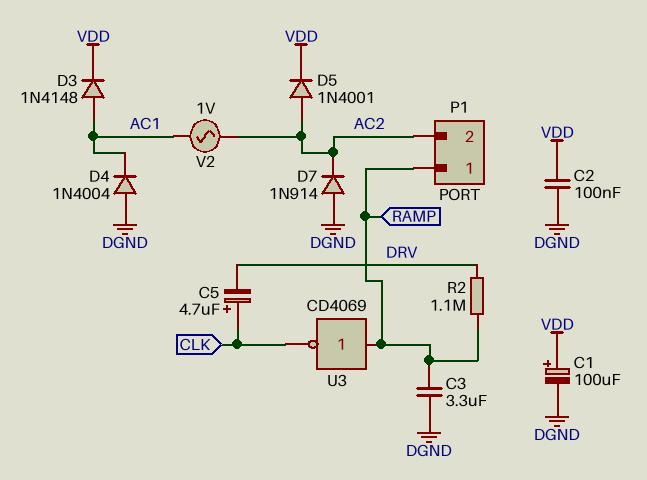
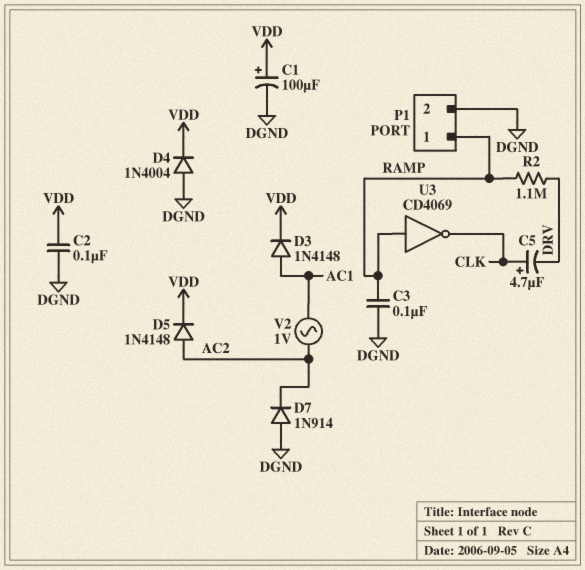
C3: 3.3uF (DGND, RAMP) -> 100nF (DGND, RAMP)
D4: diode 1N4004 (A DGND, K AC1) -> diode 1N4004 (A DGND, K VDD)
D5: diode 1N4001 (A AC2, K VDD) -> diode 1N4148 (A AC2, K VDD)
P1 pin 2: AC2 -> DGND

